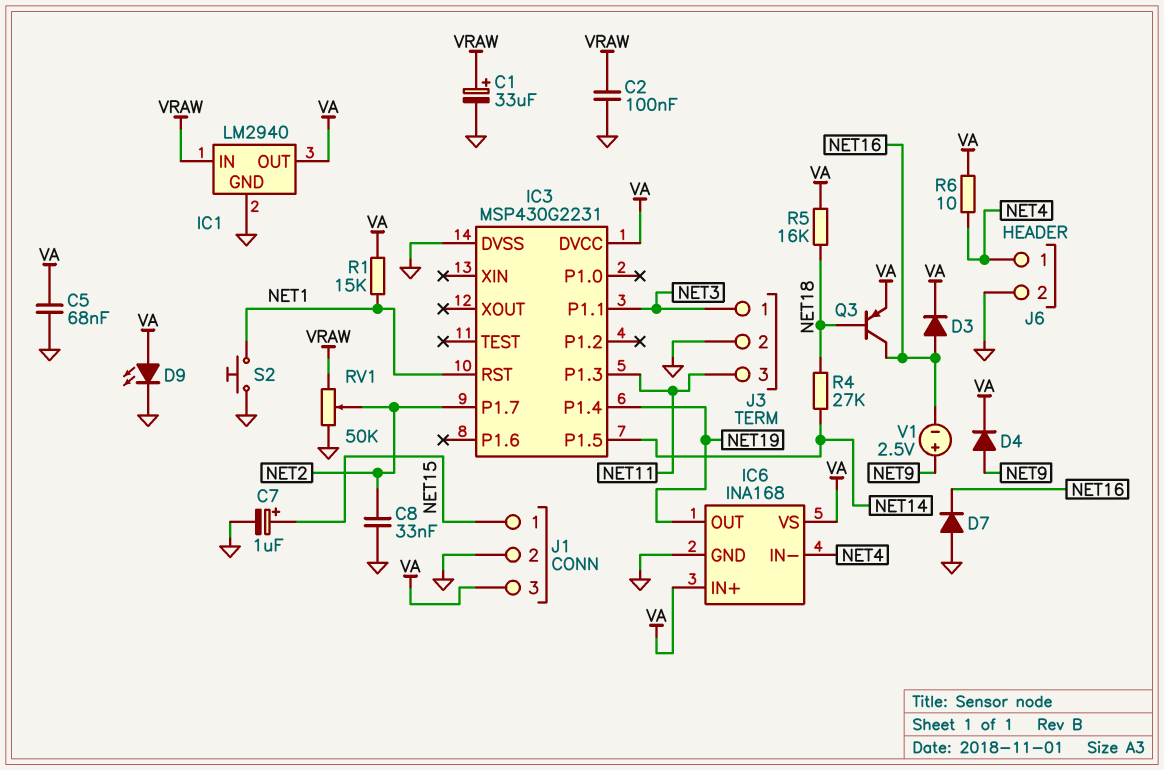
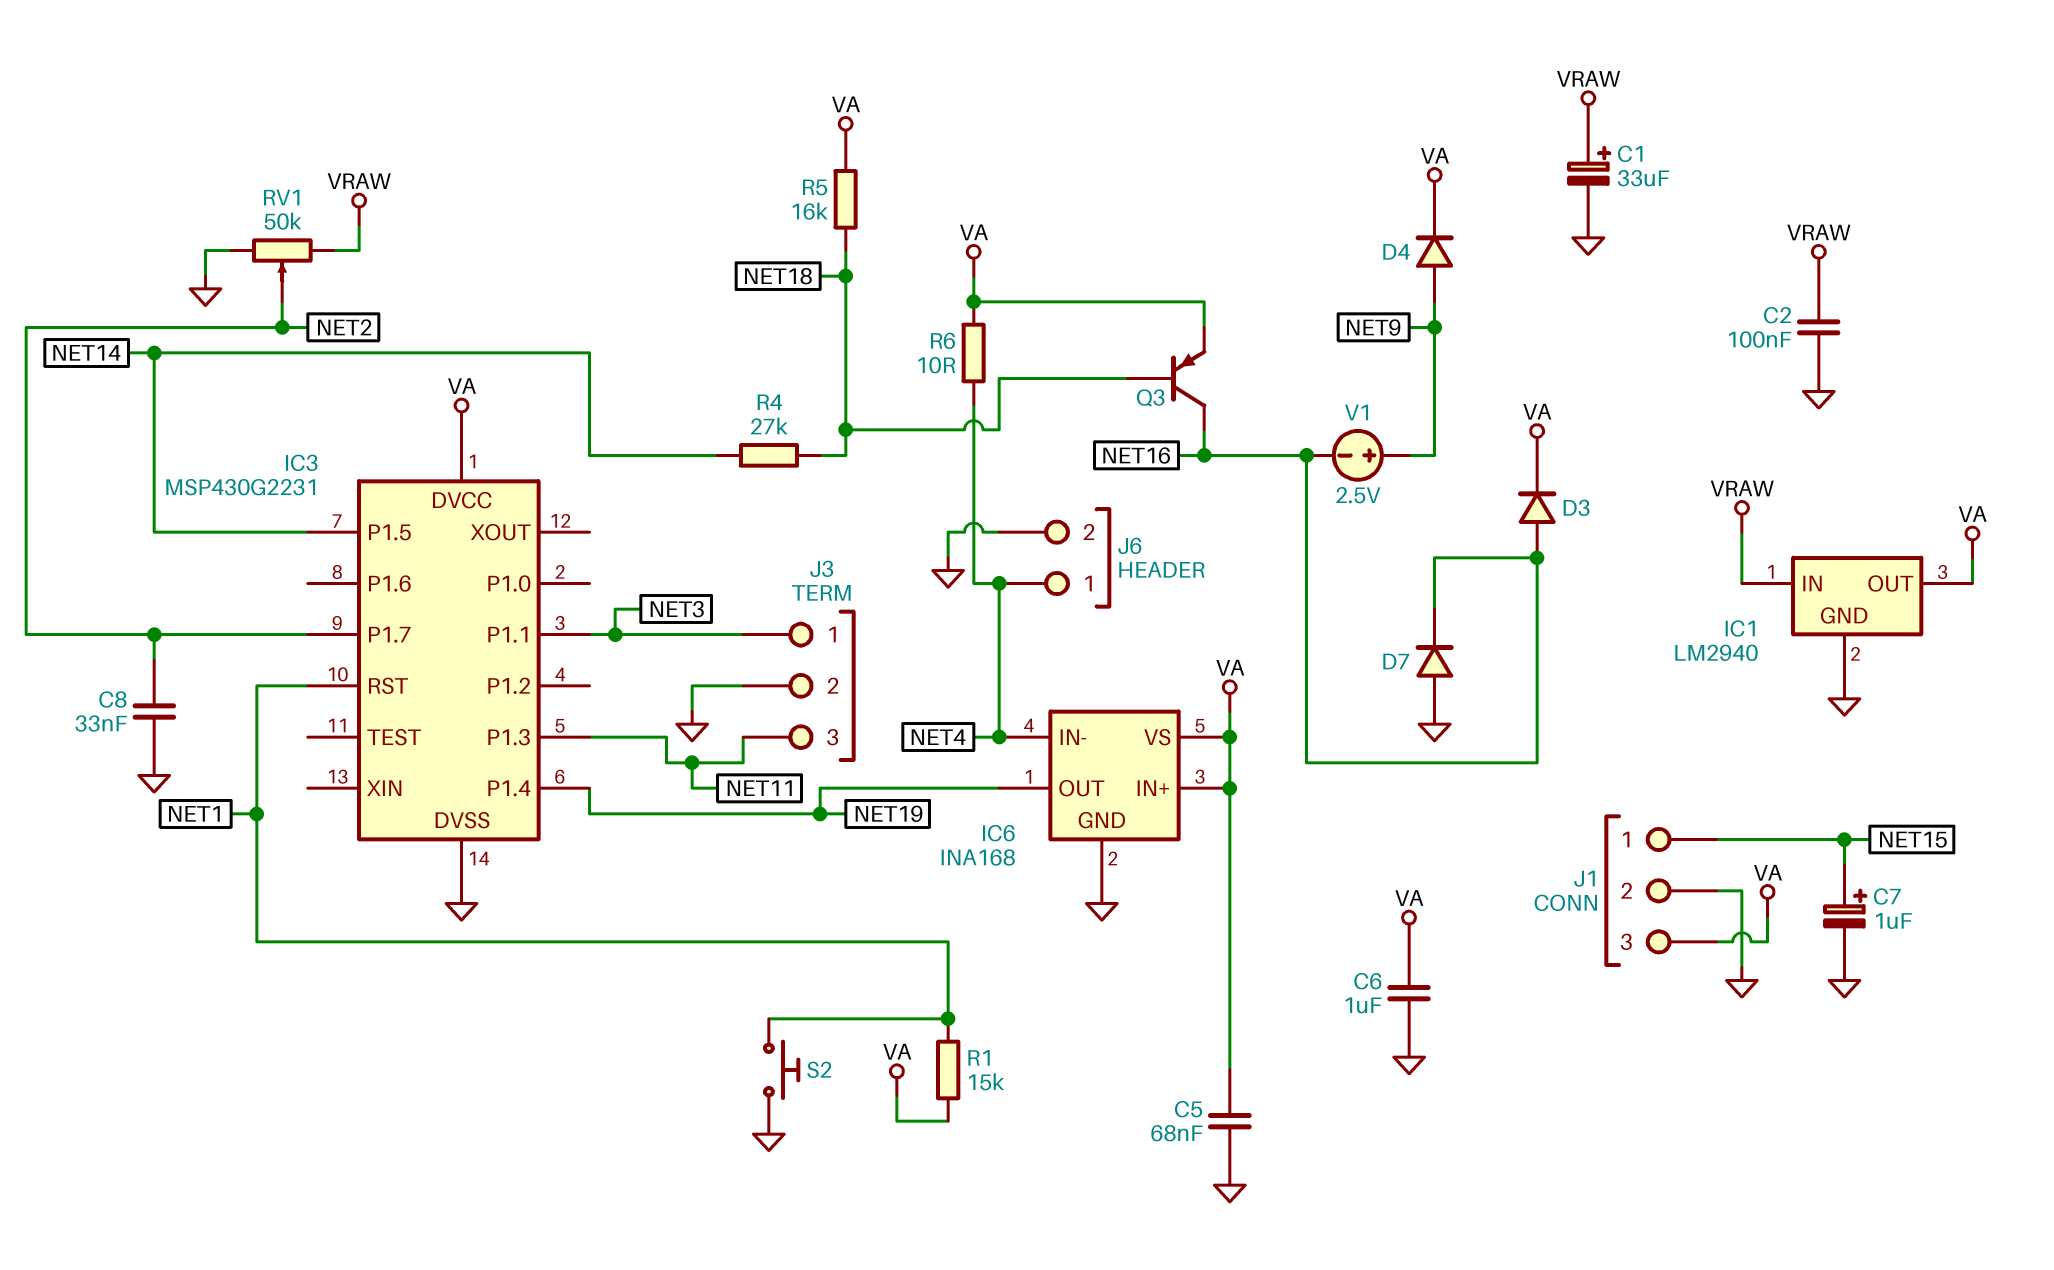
C6: none -> 1uF (GND, VA)
D9: LED (A VA, K GND) -> none

